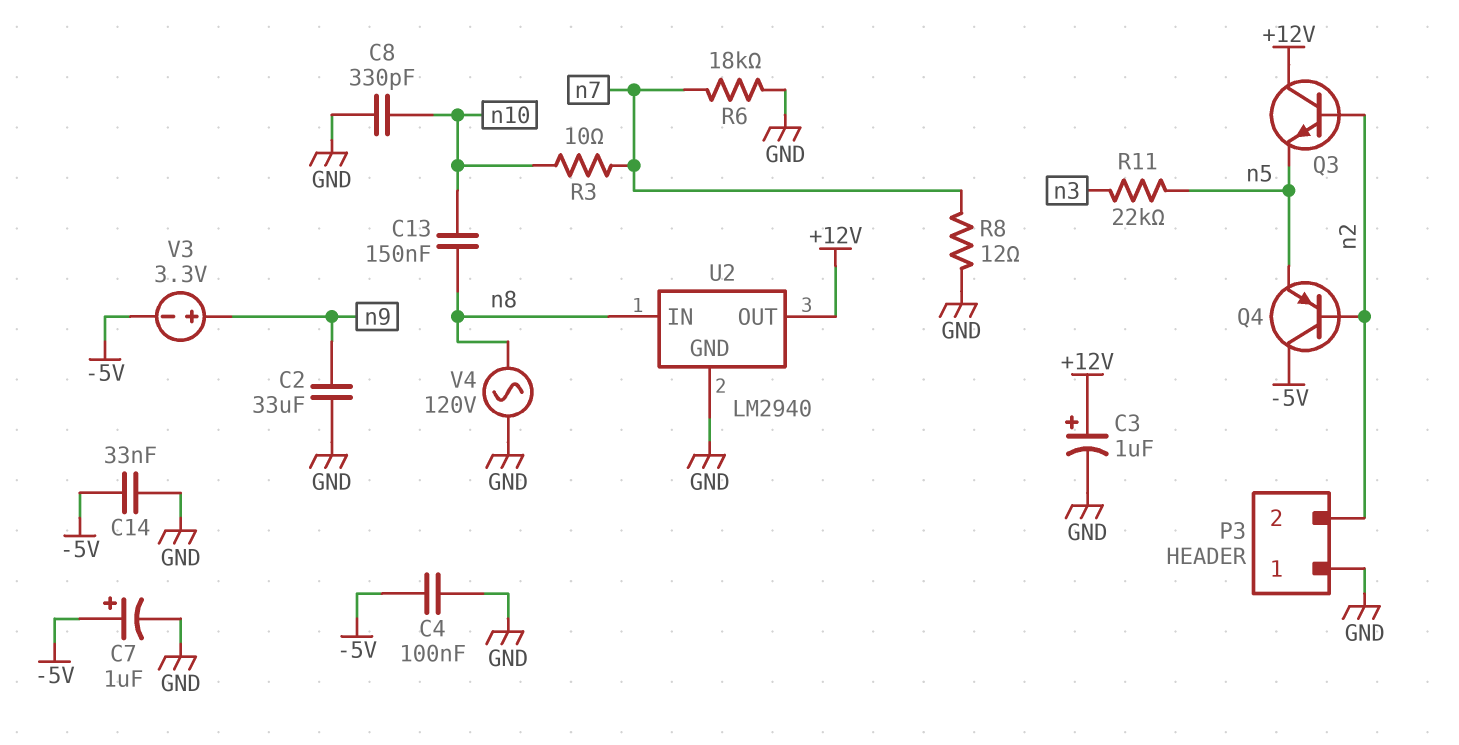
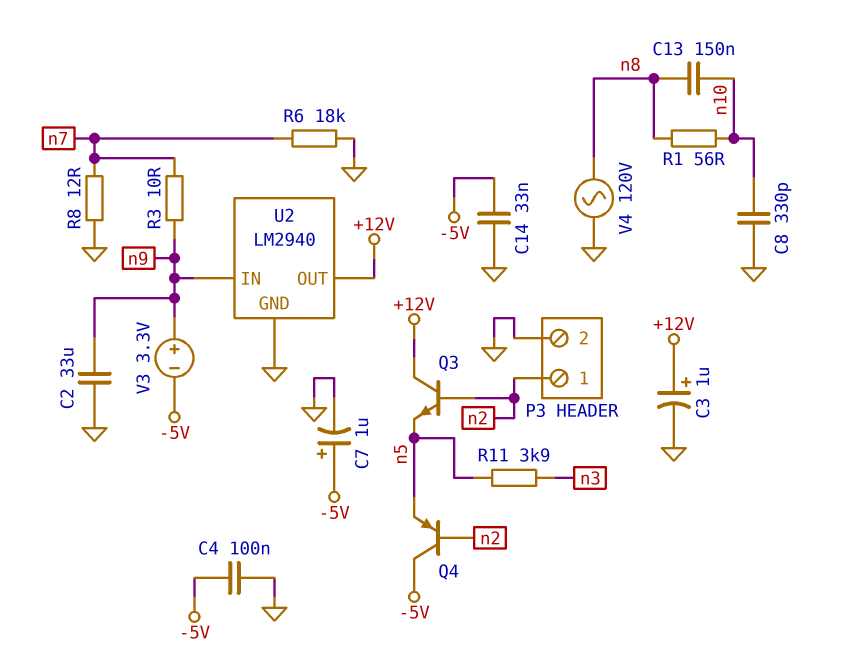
P3 pin 1: GND -> n2
P3 pin 2: n2 -> GND
R1: none -> 56 (n8, n10)
R3: 10 (n7, n10) -> 10 (n7, n9)
R11: 22k (n3, n5) -> 3.9k (n3, n5)
U2 pin IN: n8 -> n9

